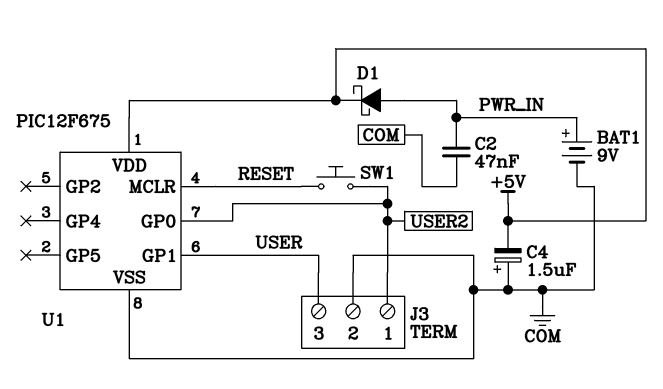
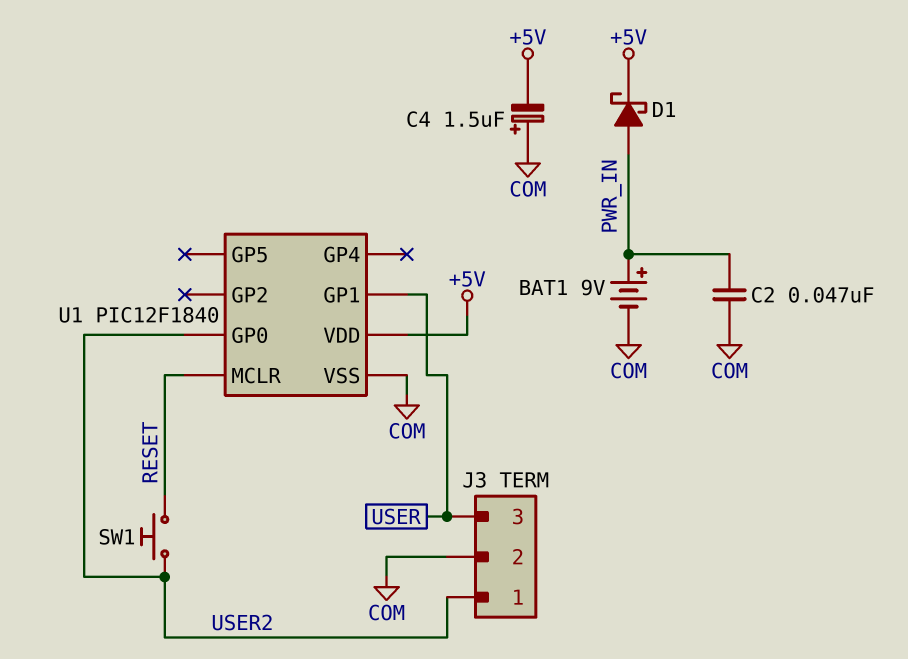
U1: PIC12F675 -> PIC12F1840

